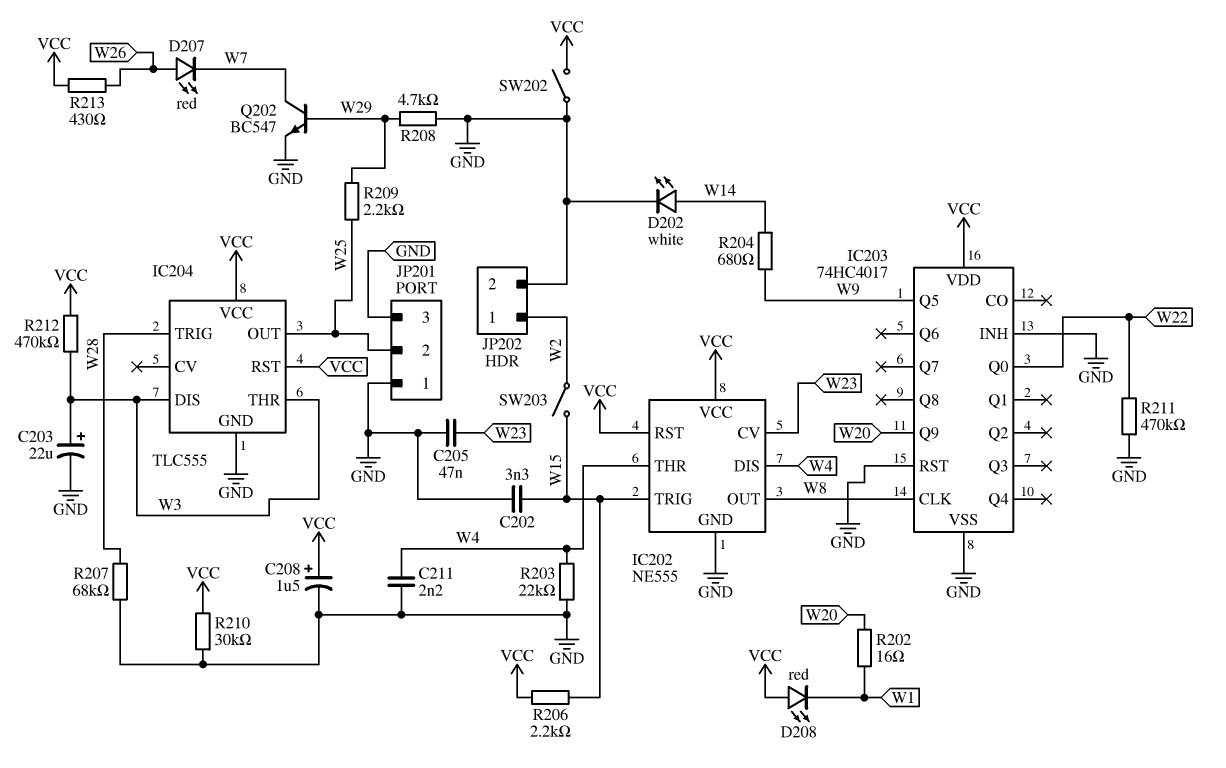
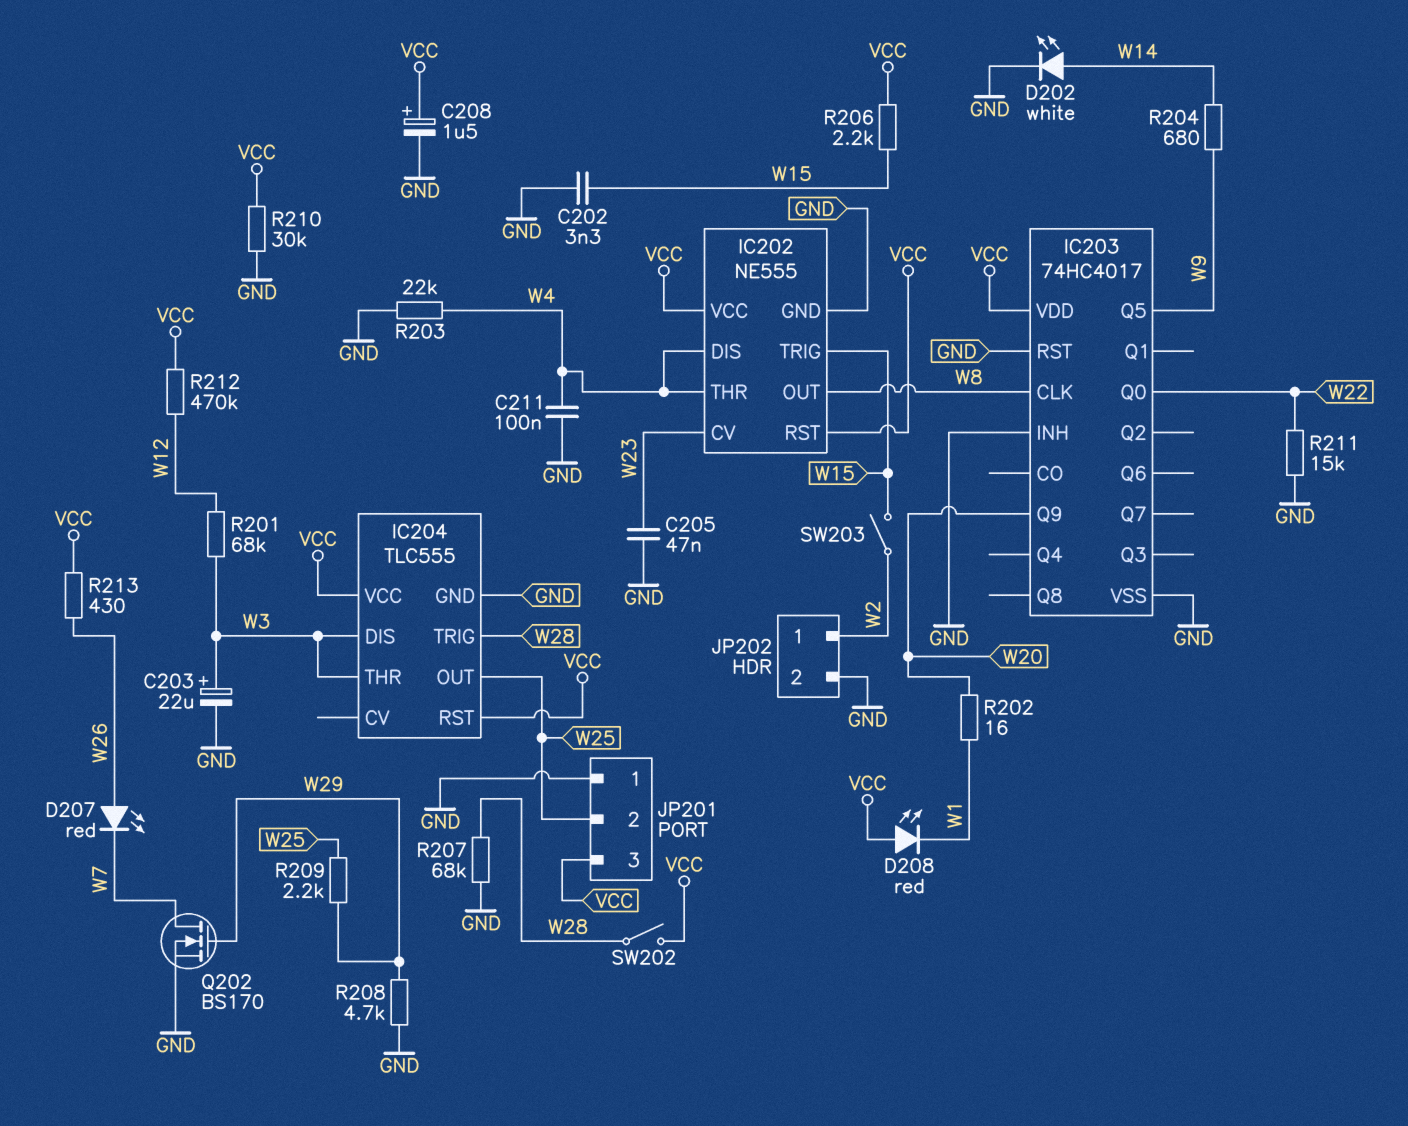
C211: 2.2nF (GND, W4) -> 100nF (GND, W4)
JP201 pin 3: GND -> VCC
Q202: NPN BC547 (B W29, C W7, E GND) -> NMOS BS170 (G W29, D W7, S GND)
R201: none -> 68k (W3, W12)
R211: 470k (GND, W22) -> 15k (GND, W22)
R212: 470k (VCC, W3) -> 470k (VCC, W12)
SW202: switch (GND, VCC) -> switch (VCC, W28)

